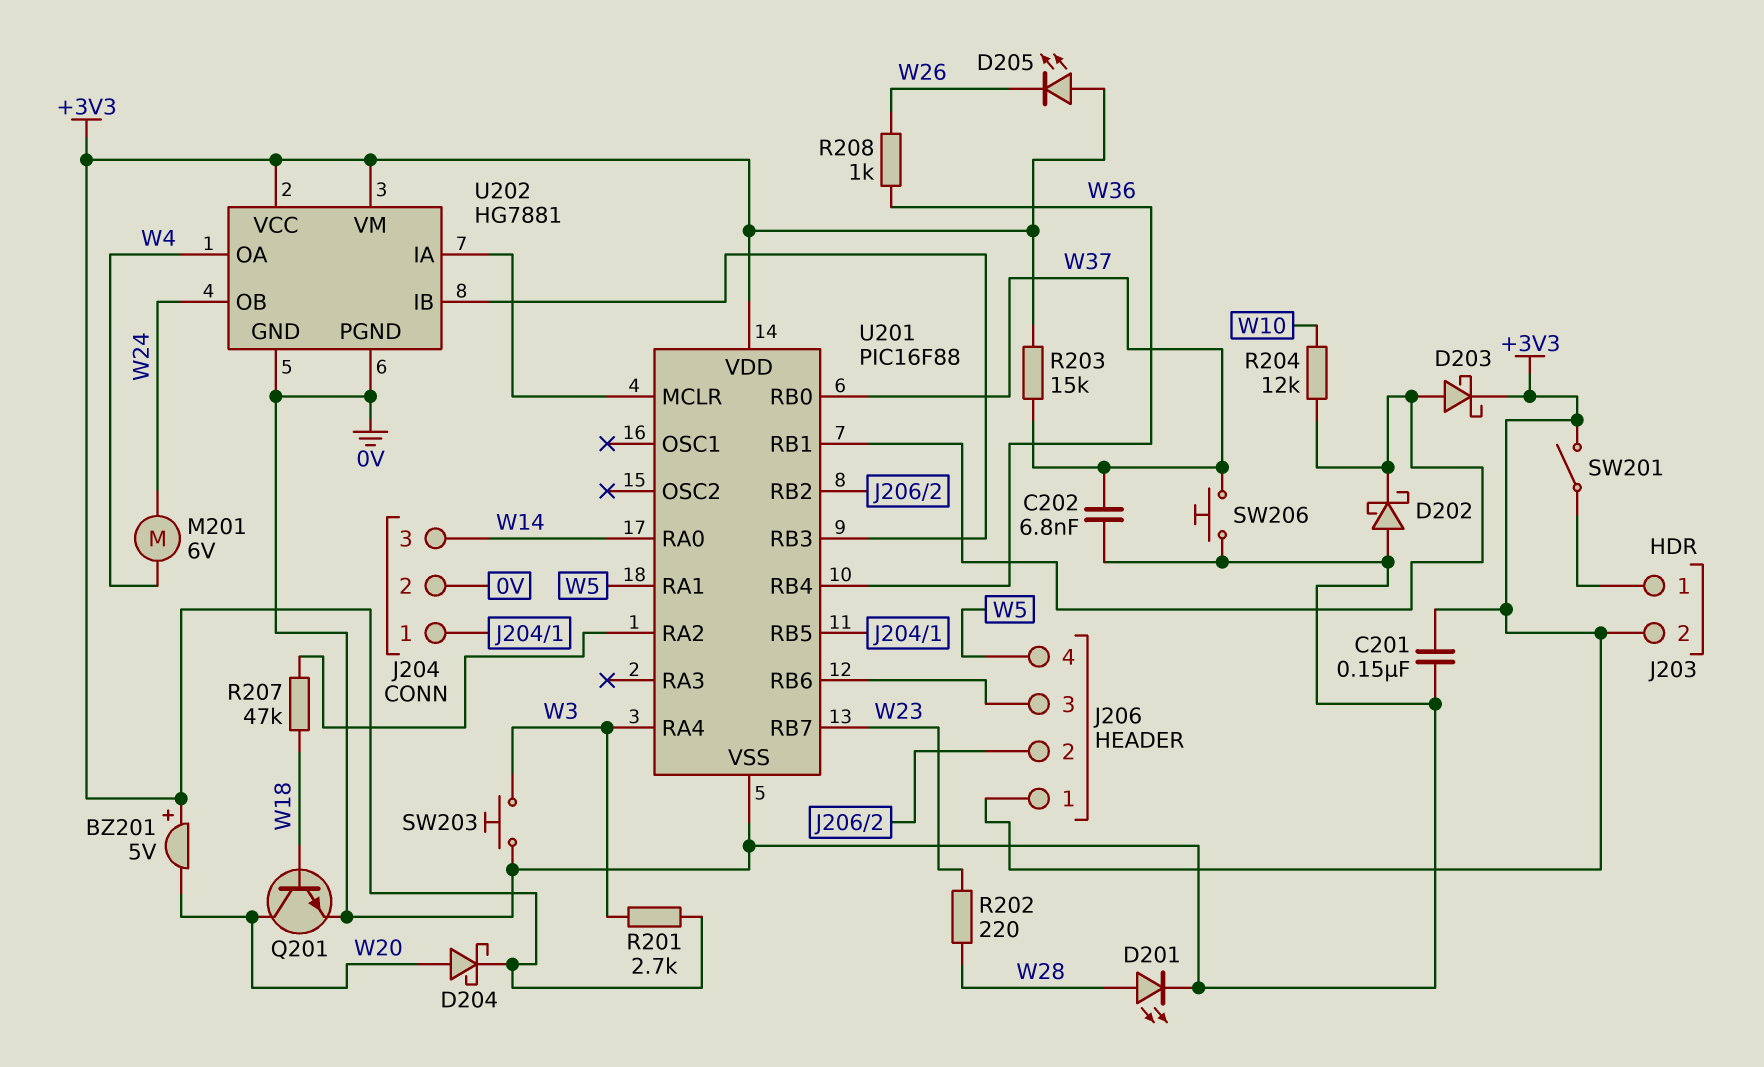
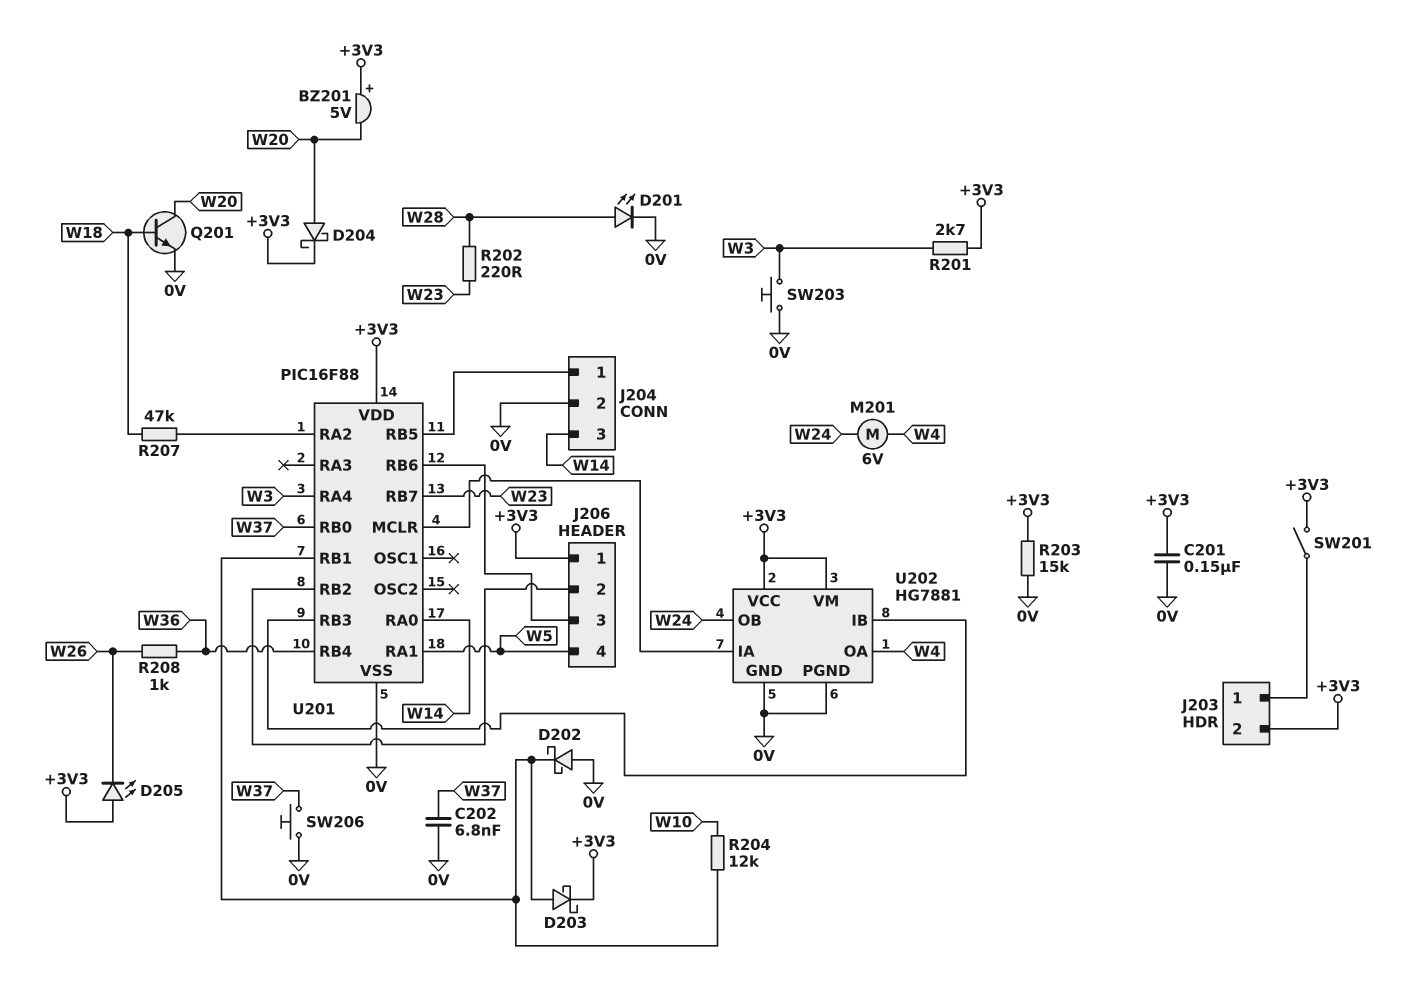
R203: 15k (+3V3, W37) -> 15k (+3V3, 0V)

